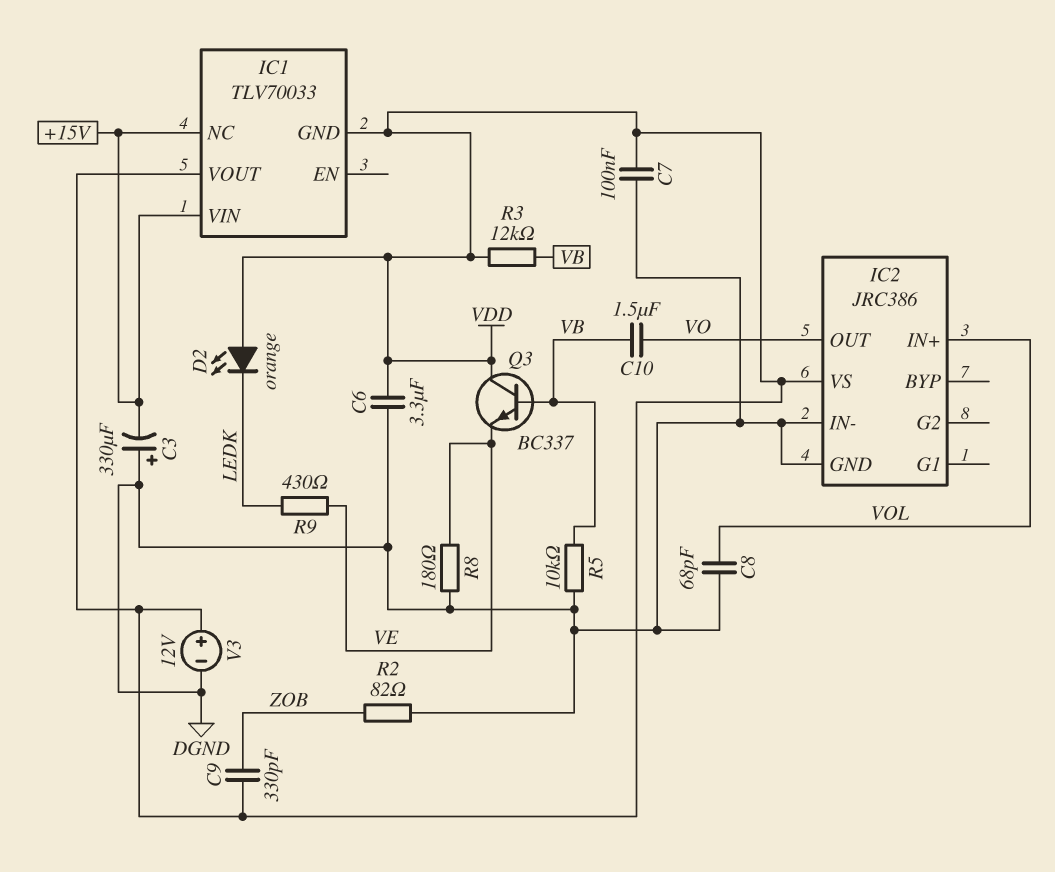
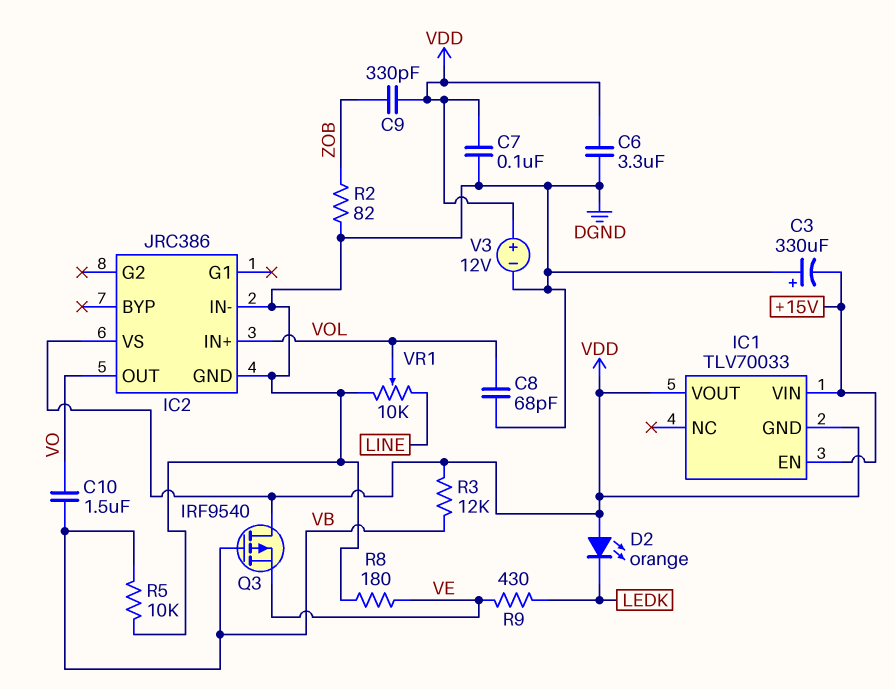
IC1 pin EN: none -> +15V
IC1 pin NC: +15V -> none
Q3: NPN BC337 (B VB, C VDD, E VE) -> PMOS IRF9540 (G VB, D VDD, S VE)
VR1: none -> 10k (DGND, LINE, wiper VOL)

